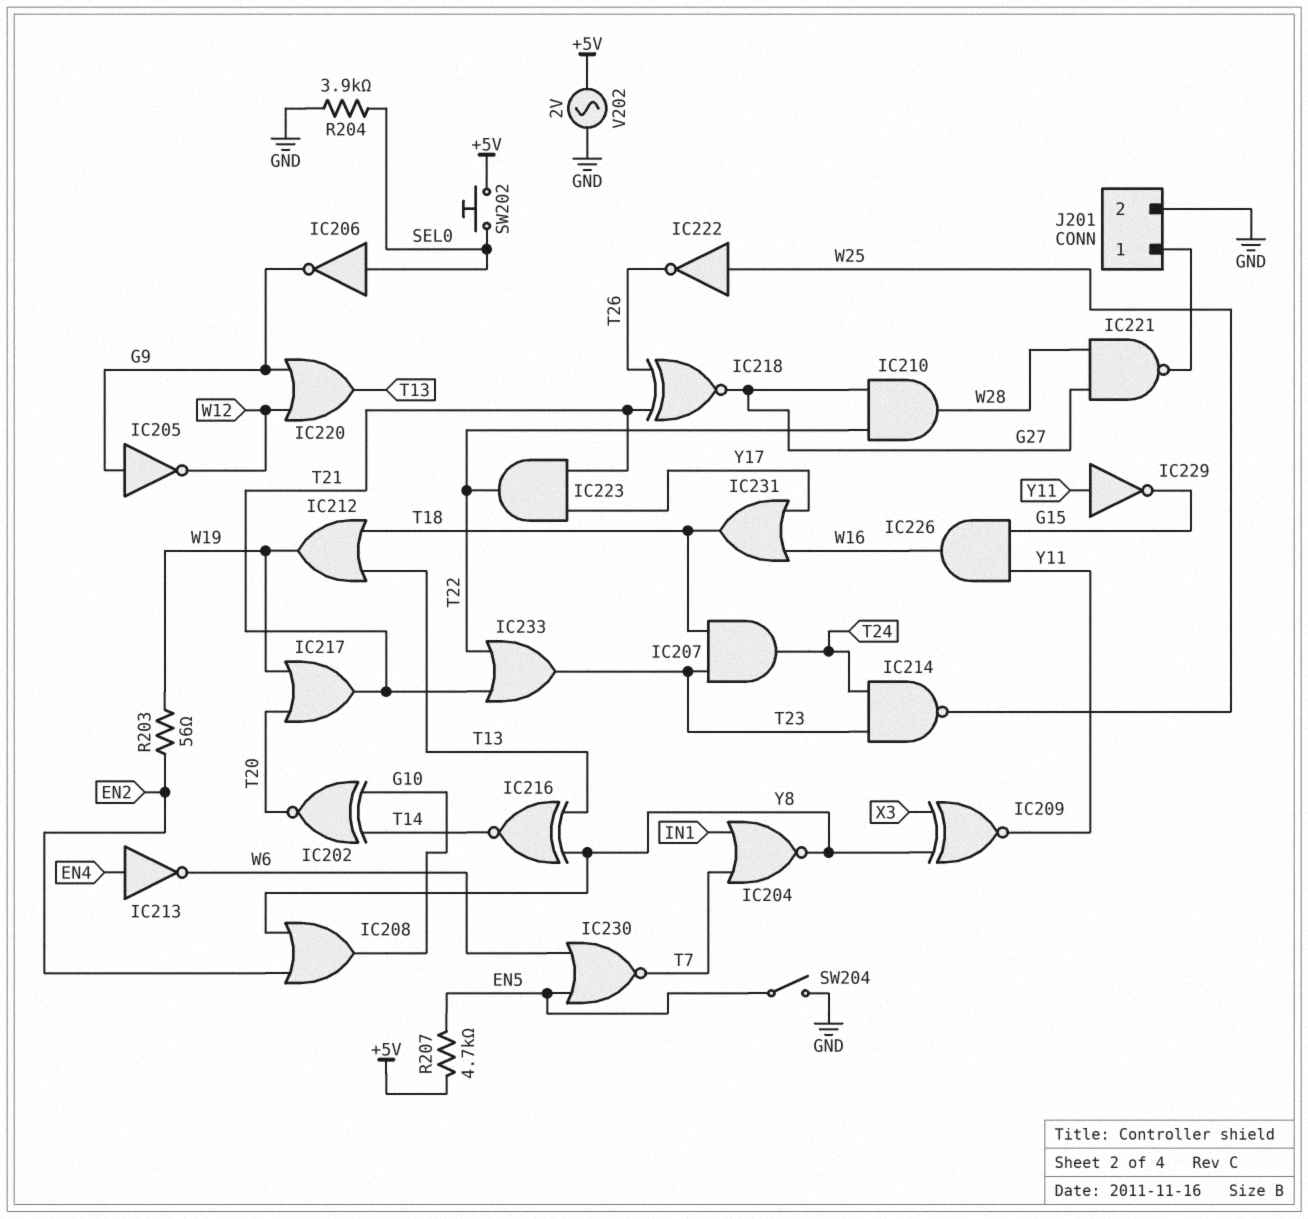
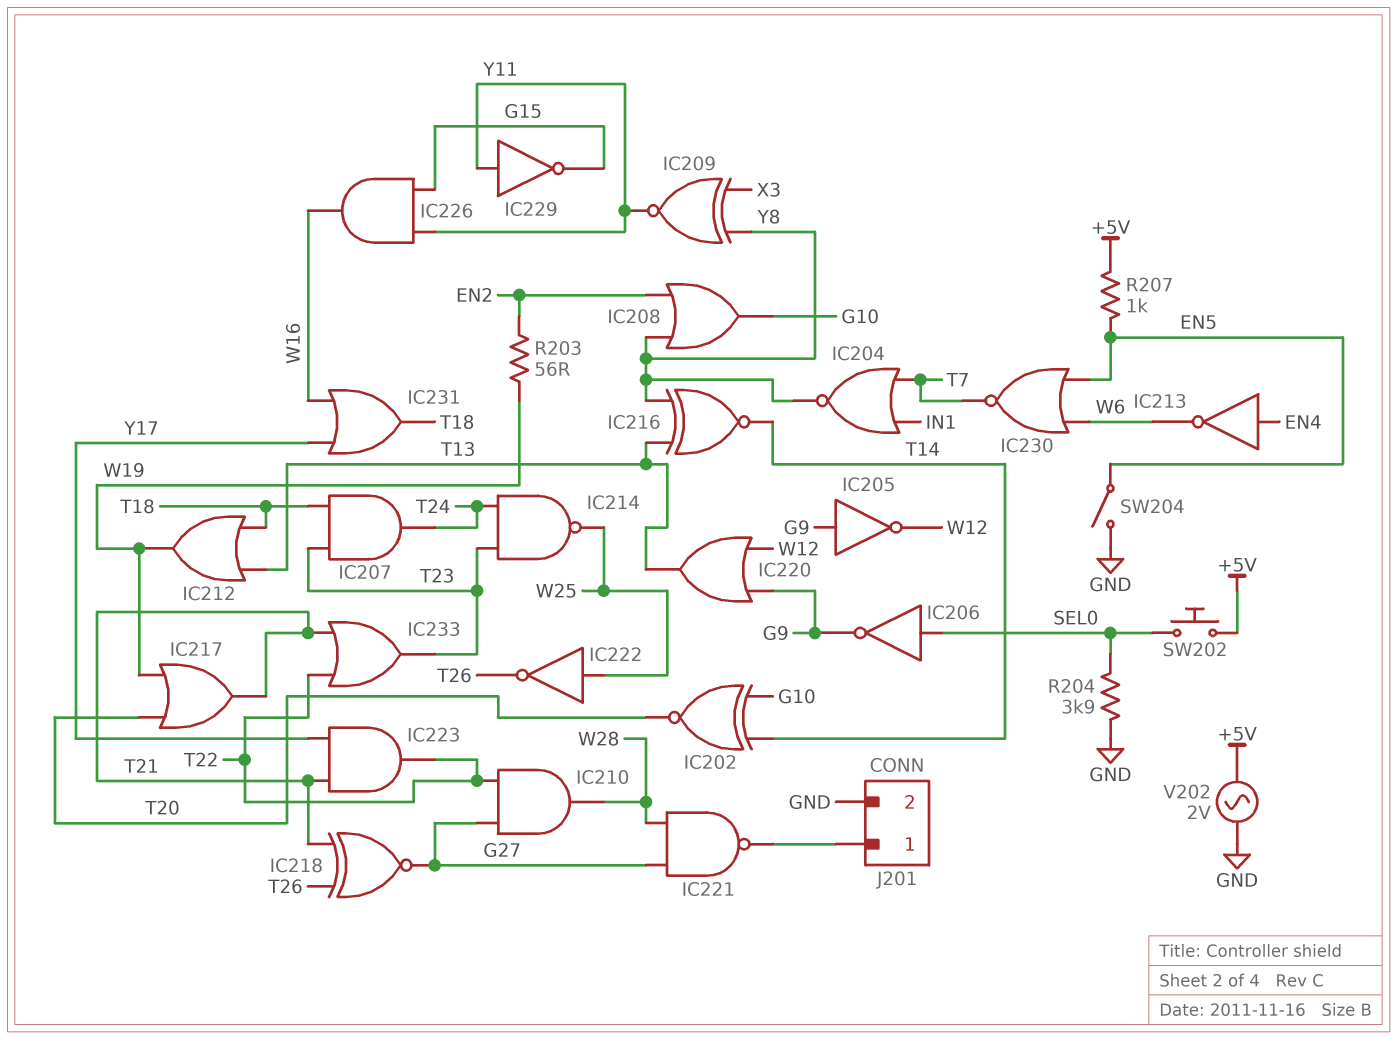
R207: 4.7k (+5V, EN5) -> 1k (+5V, EN5)

